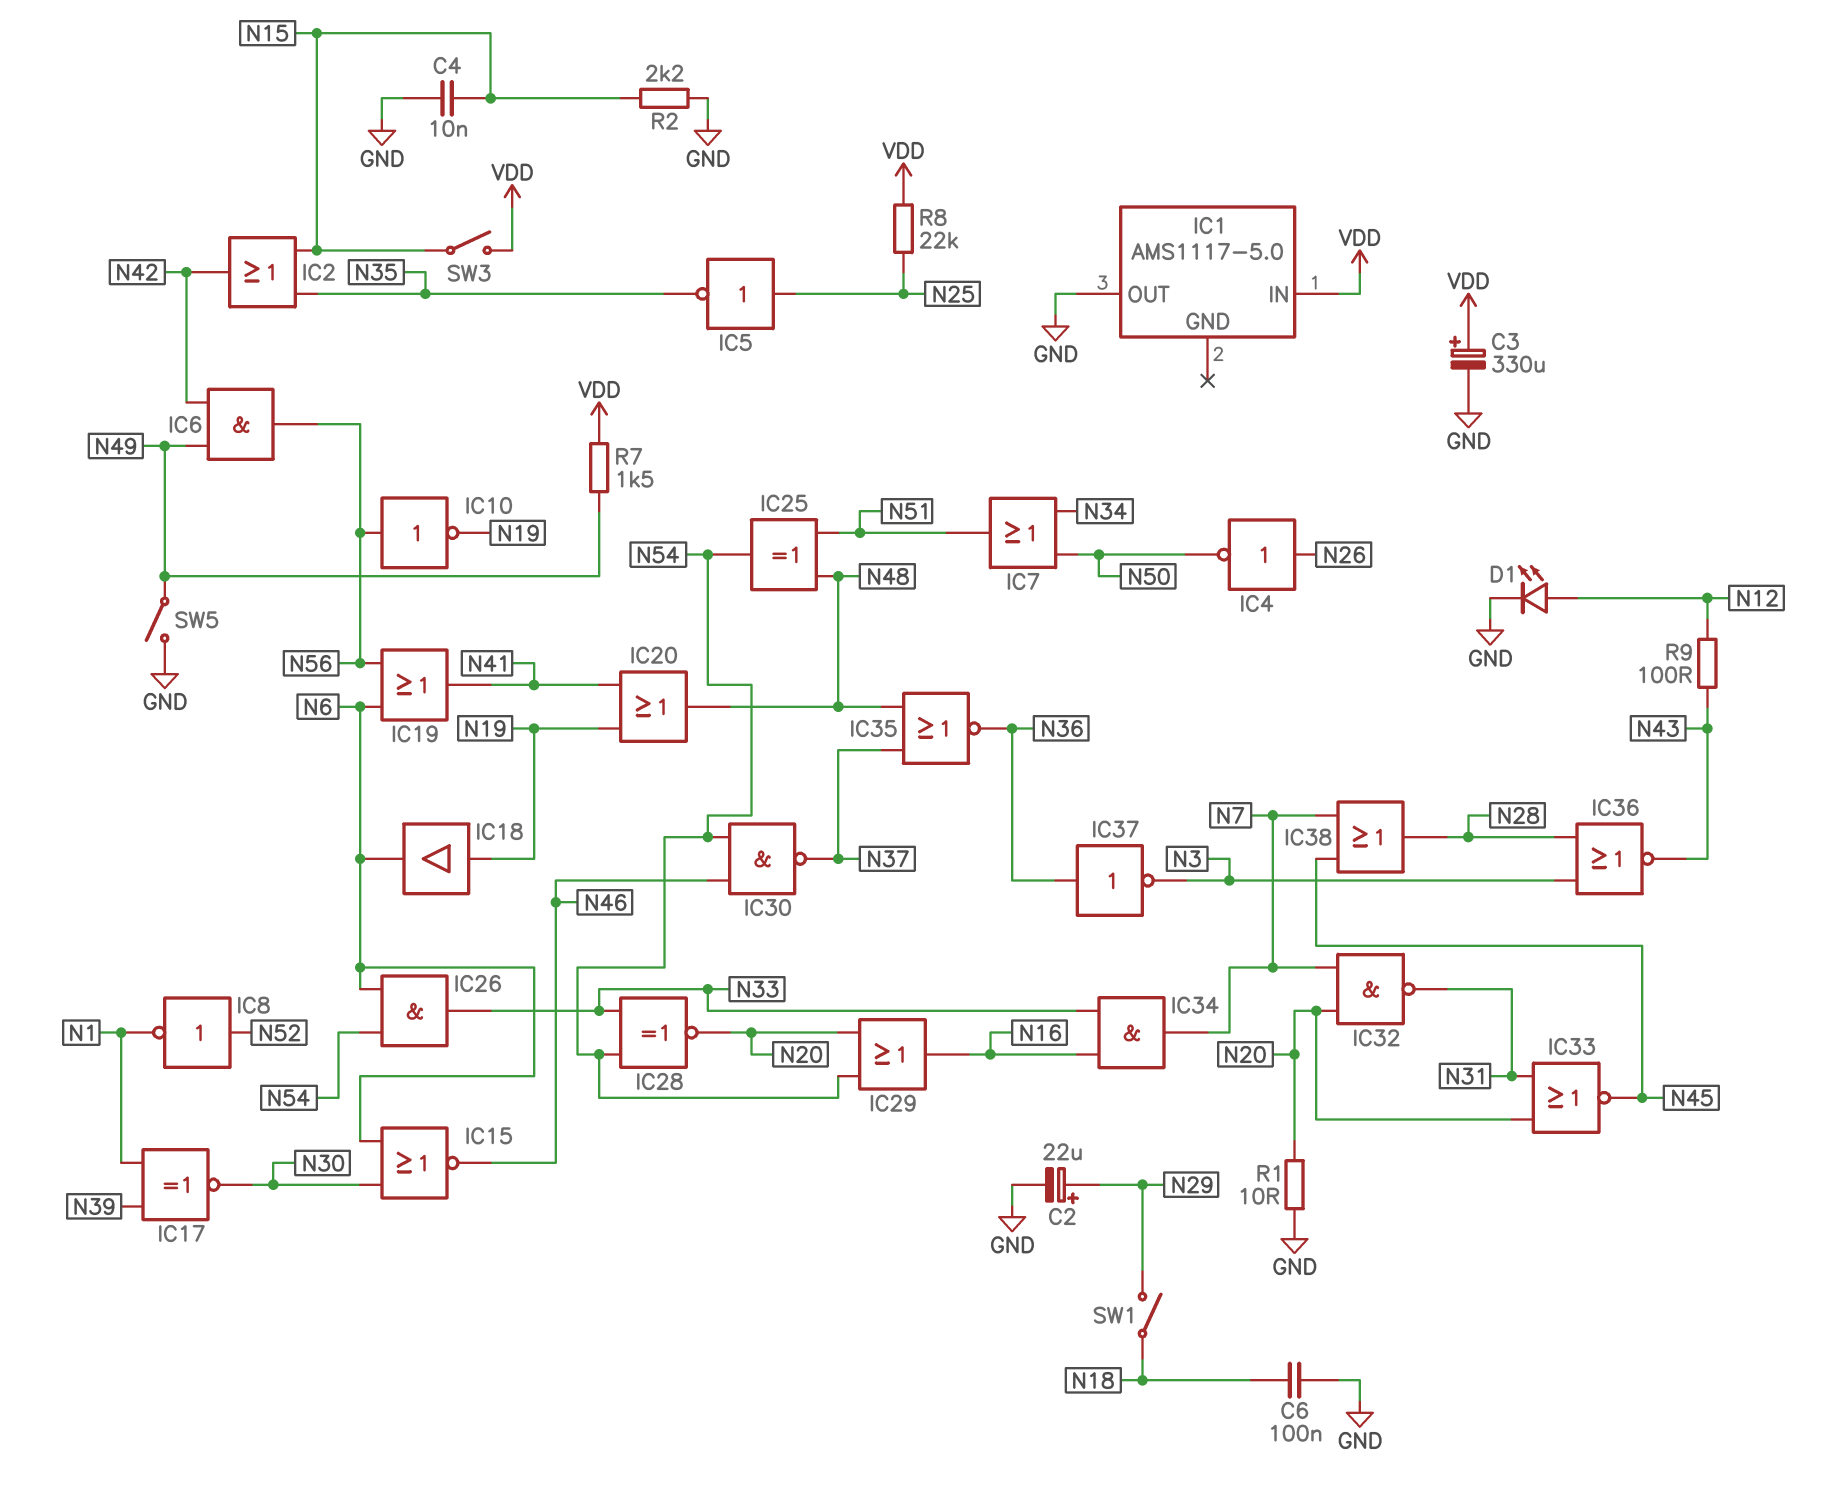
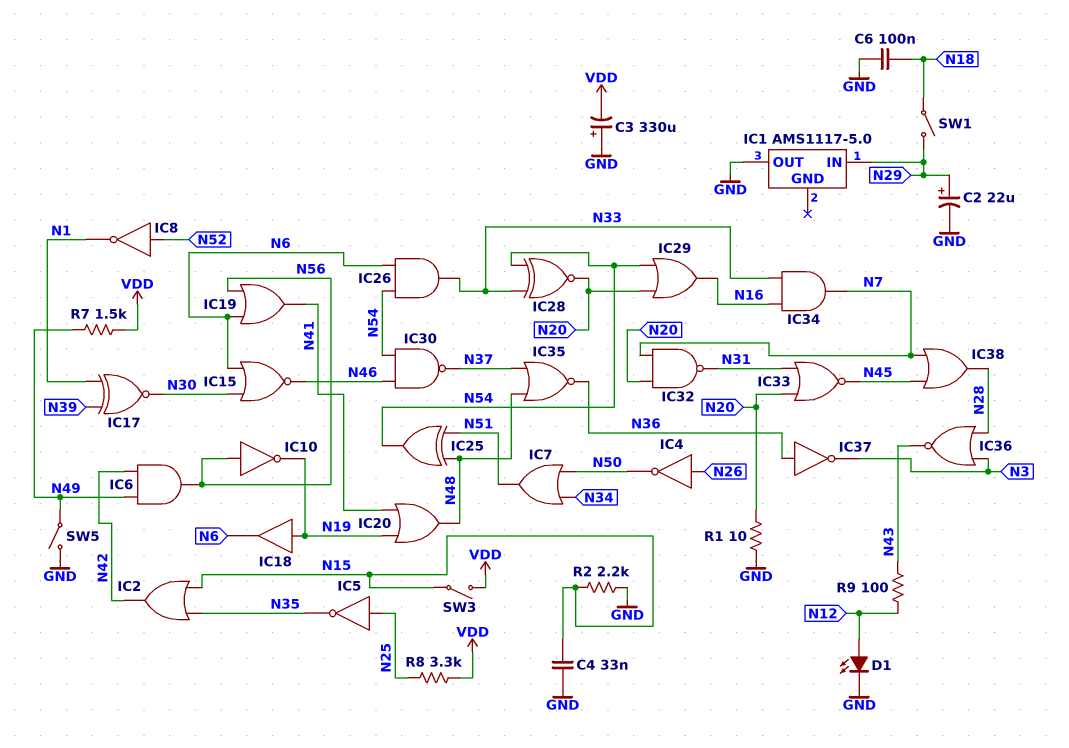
C3: 330uF (plus VDD, minus GND) -> 330uF (plus GND, minus VDD)
C4: 10nF (GND, N15) -> 33nF (GND, N15)
IC1 pin IN: VDD -> N29
R8: 22k (N25, VDD) -> 3.3k (N25, VDD)

